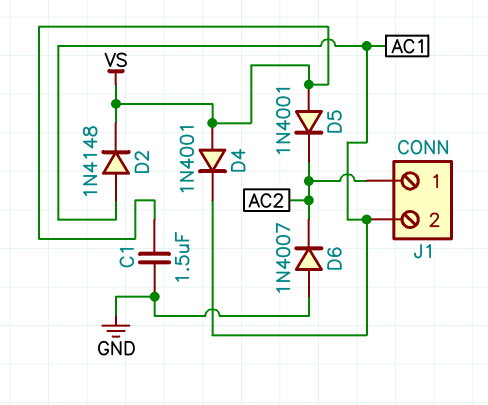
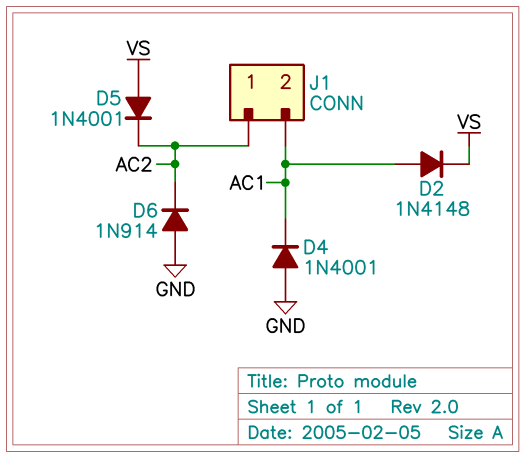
C1: 1.5uF (GND, VS) -> none
D4: diode 1N4001 (A VS, K AC1) -> diode 1N4001 (A GND, K AC1)
D6: diode 1N4007 (A GND, K AC2) -> diode 1N914 (A GND, K AC2)

